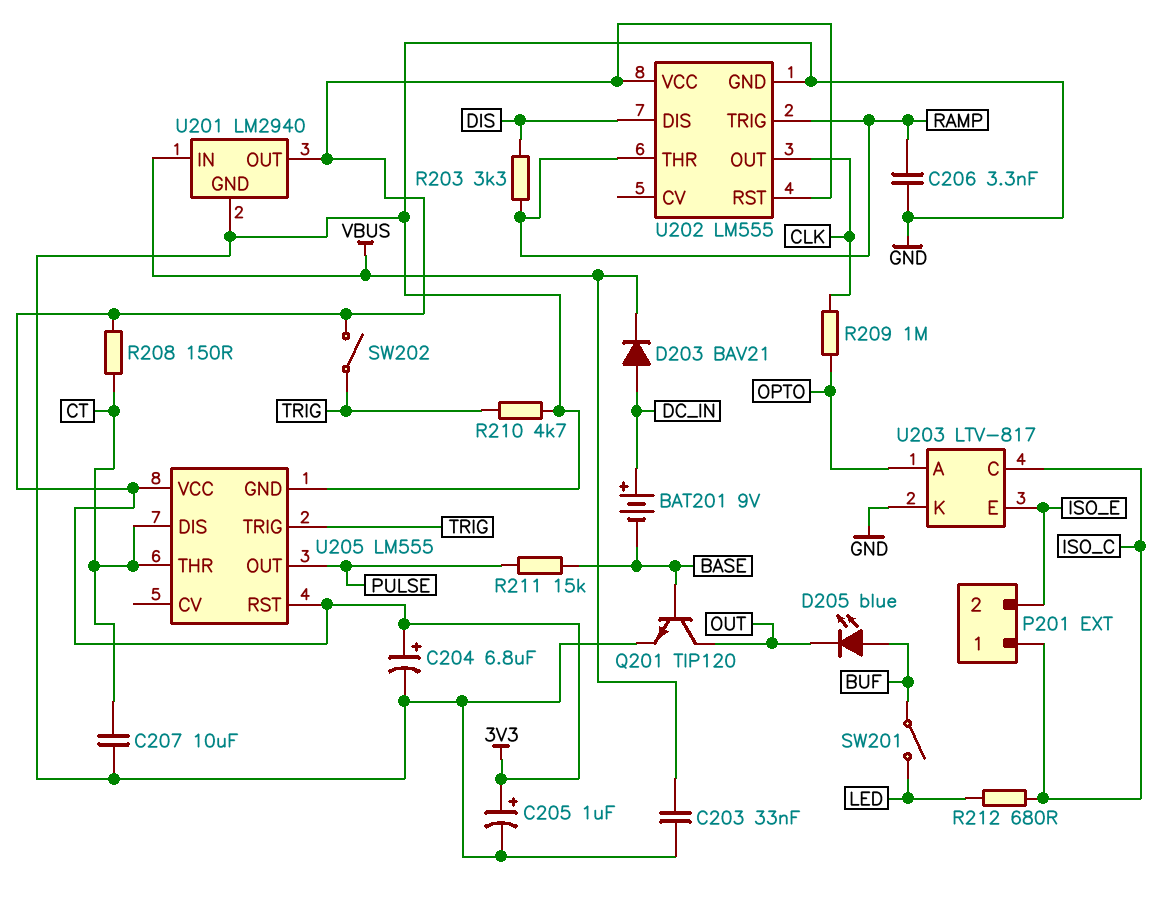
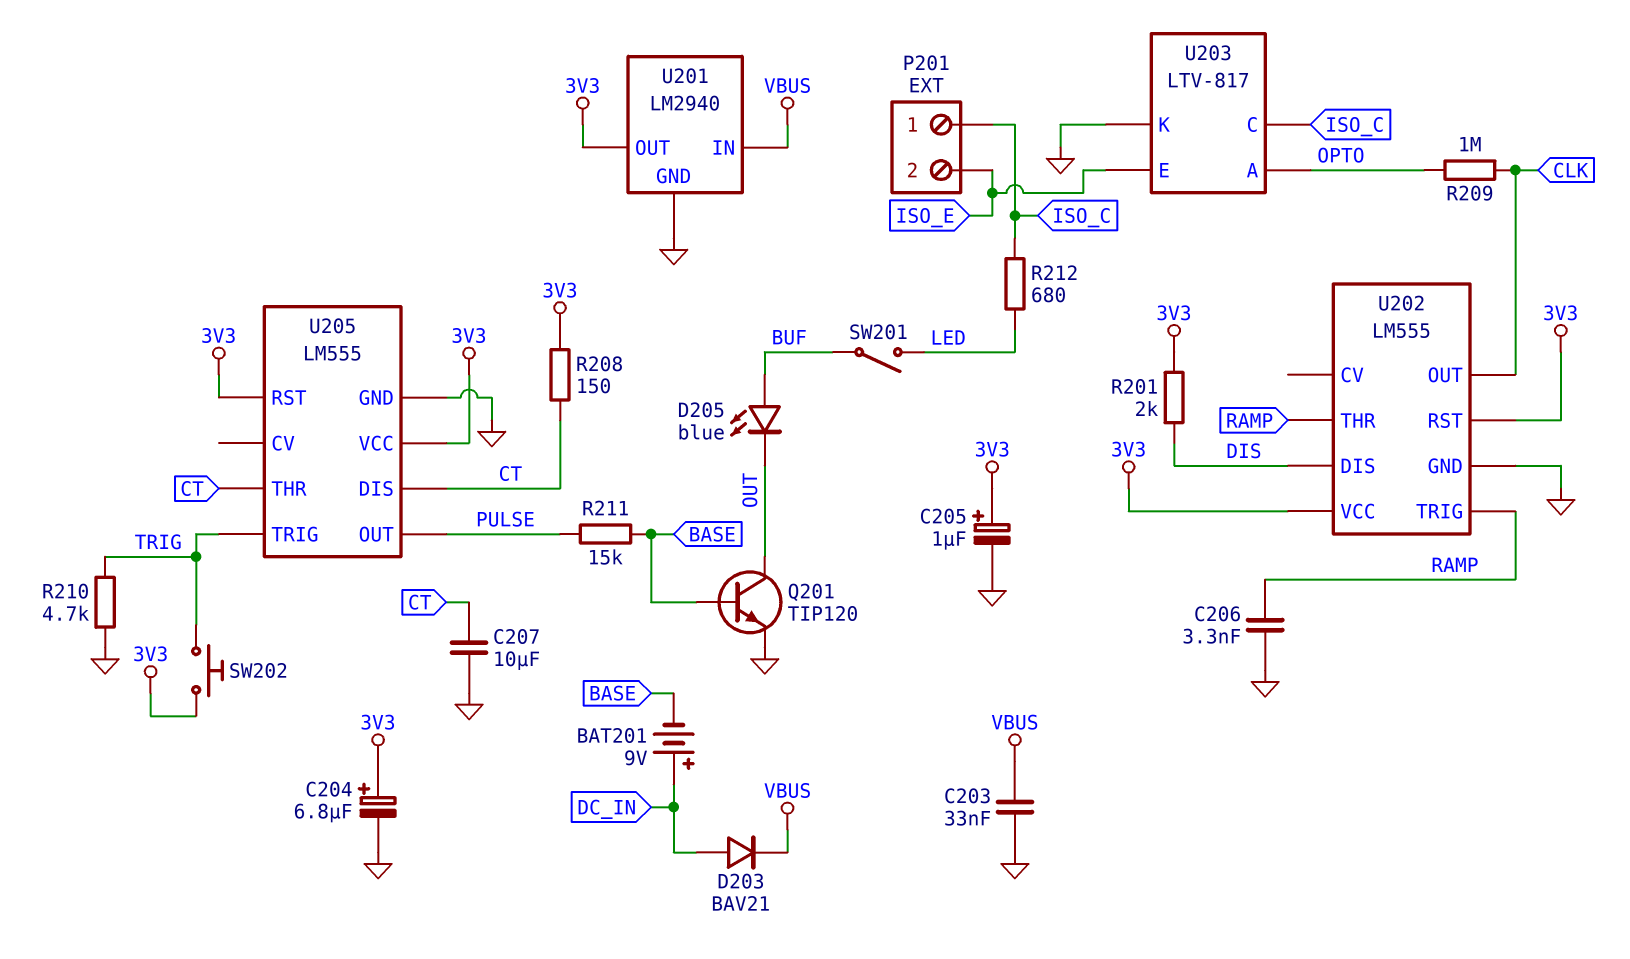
R201: none -> 2k (3V3, DIS)
R203: 3.3k (DIS, RAMP) -> none
SW202: switch (3V3, TRIG) -> button (3V3, TRIG)

